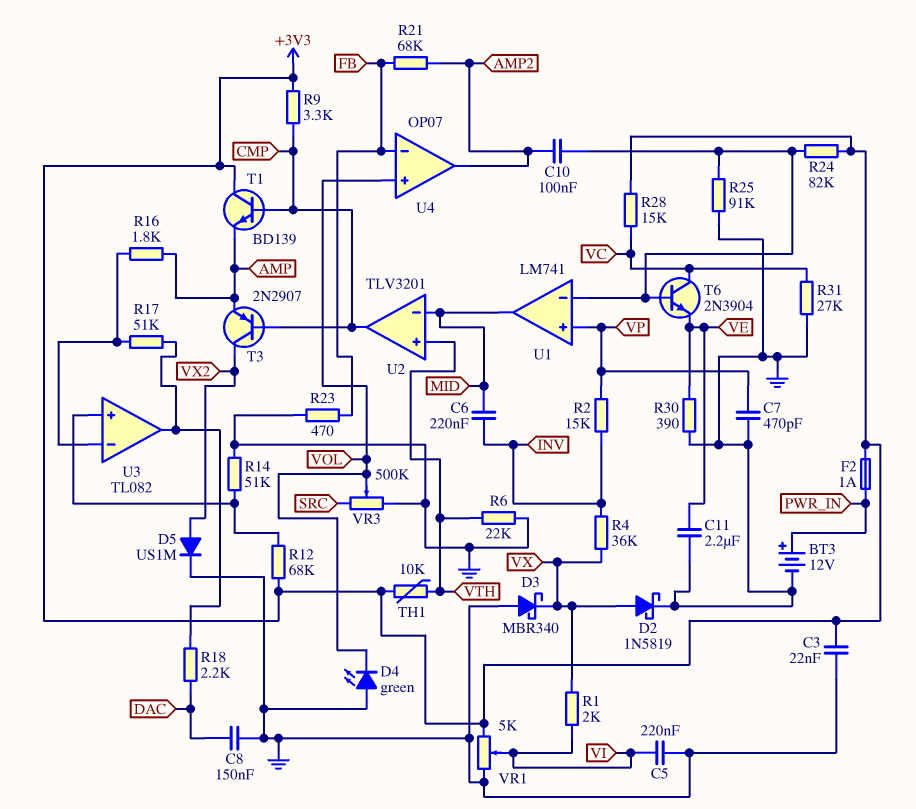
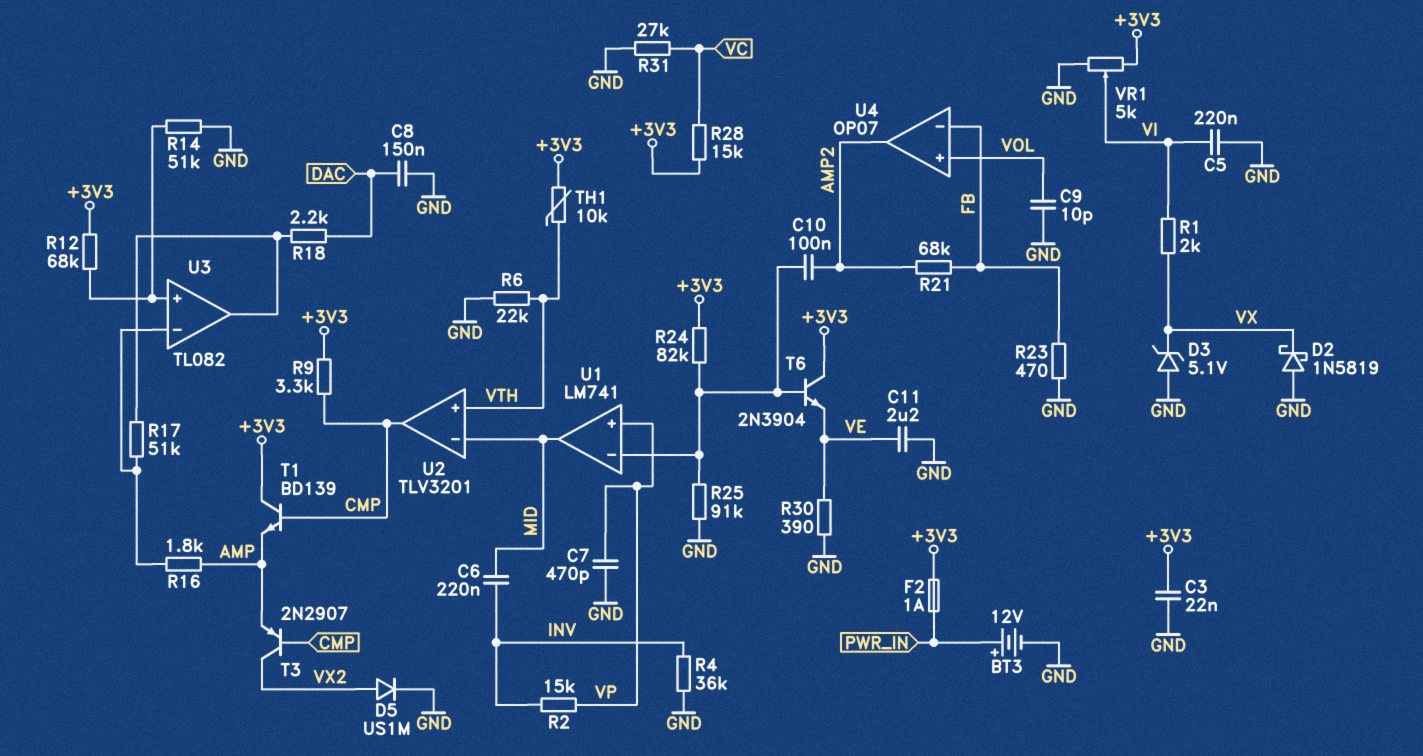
C9: none -> 10pF (GND, VOL)
D2: schottky 1N5819 (A VX, K GND) -> schottky 1N5819 (A GND, K VX)
D3: schottky MBR340 (A GND, K VX) -> zener 5.1V (A GND, K VX)
D4: LED green (A GND, K VOL) -> none
R4: 36k (INV, VX) -> 36k (GND, INV)
T6: NPN 2N3904 (B U1/in-, C VC, E VE) -> NPN 2N3904 (B U1/in-, C +3V3, E VE)
VR3: 500k (GND, SRC, wiper VOL) -> none

